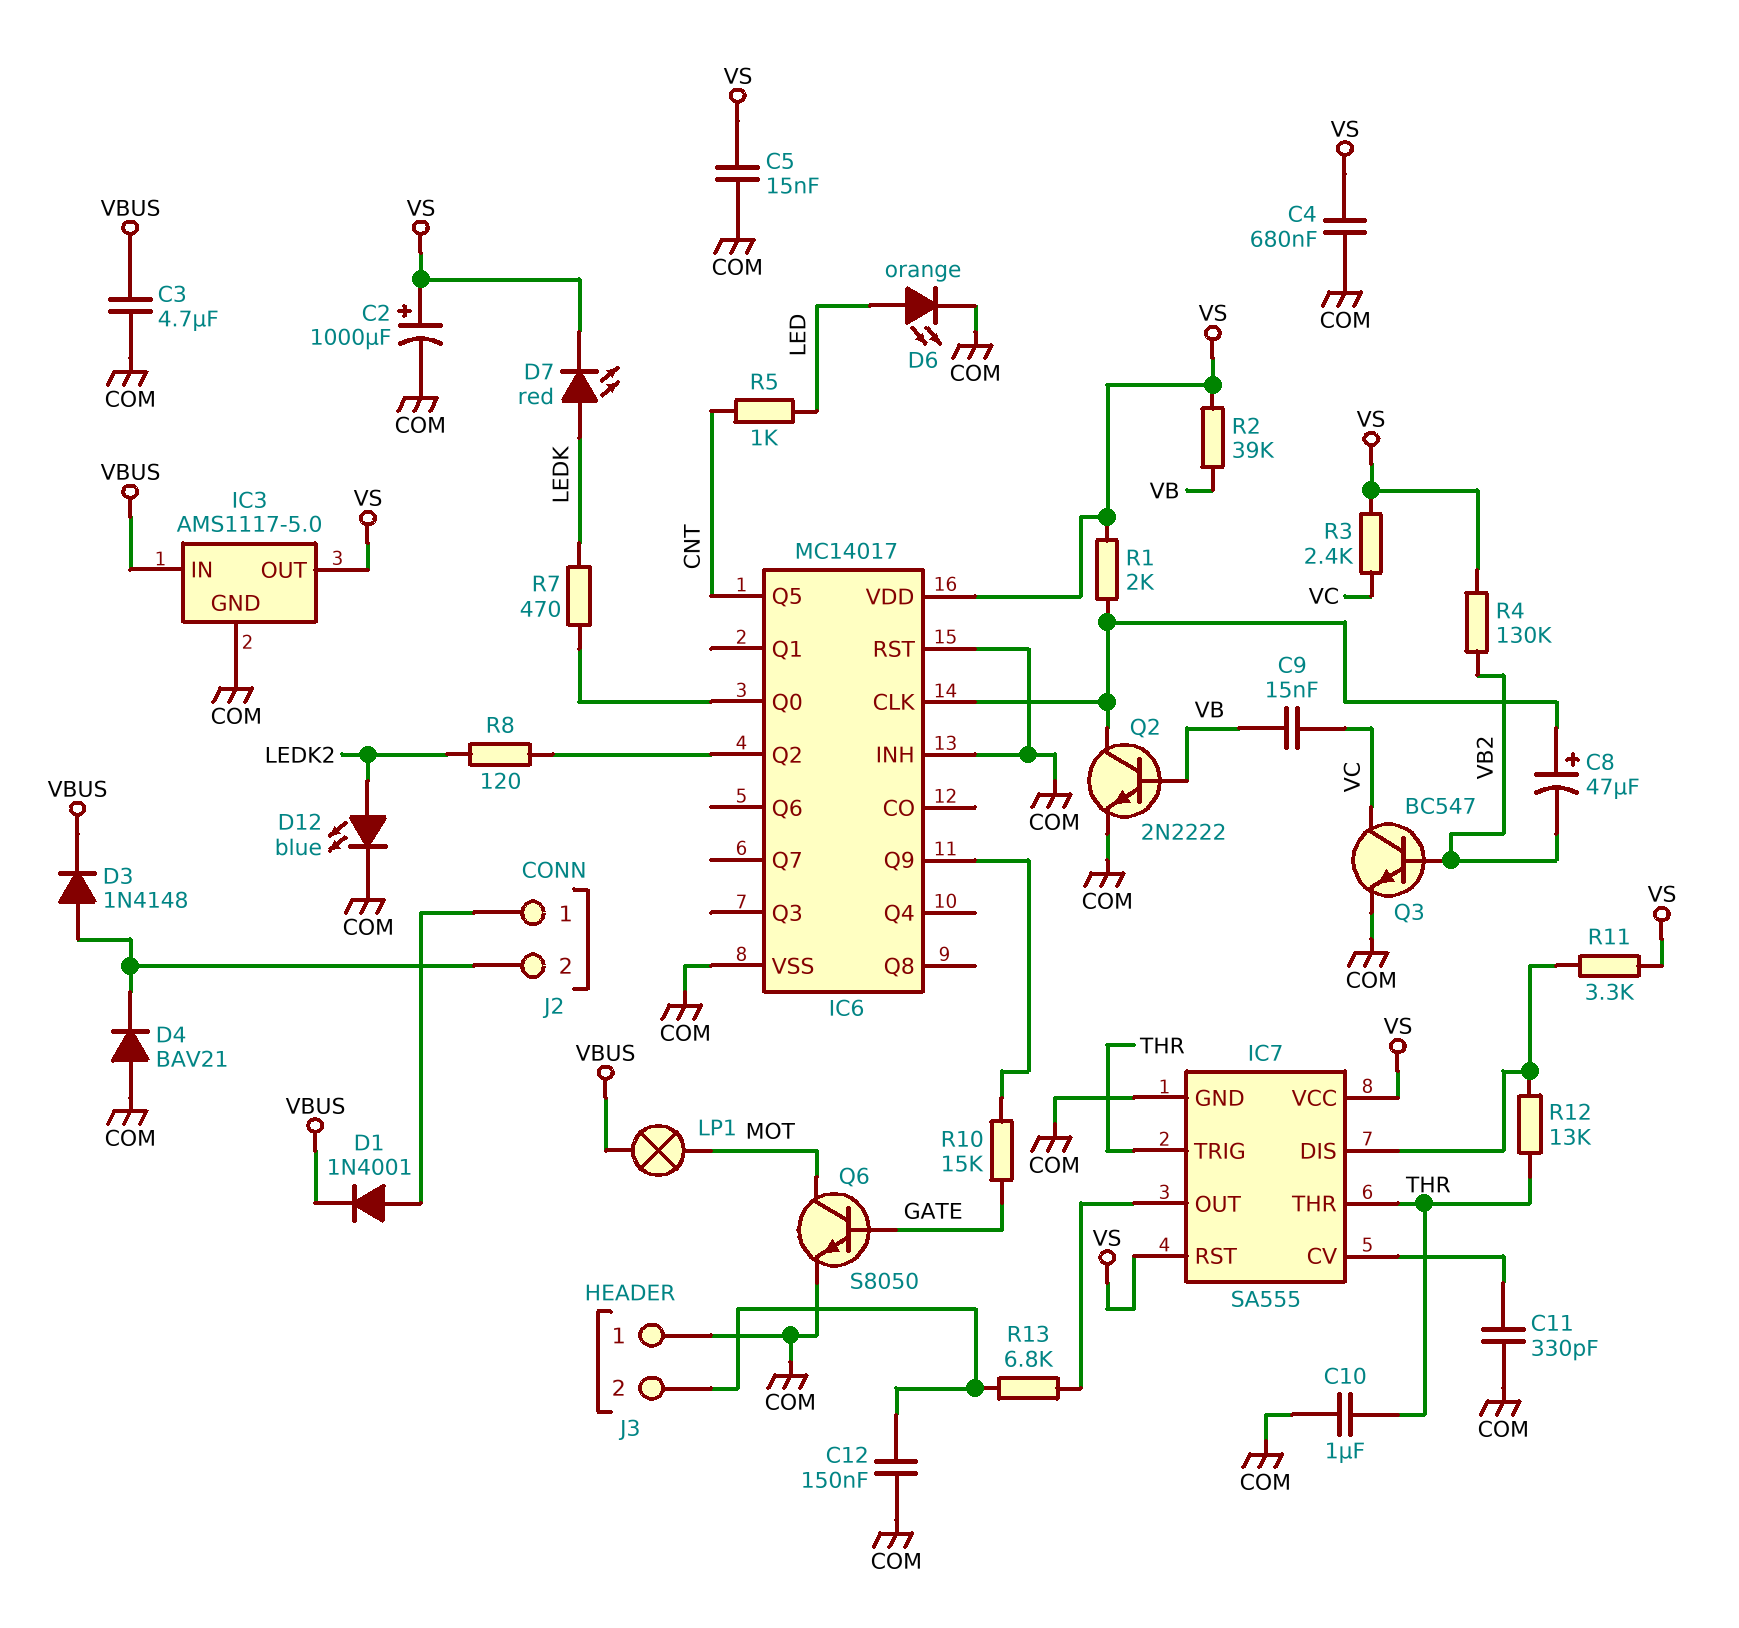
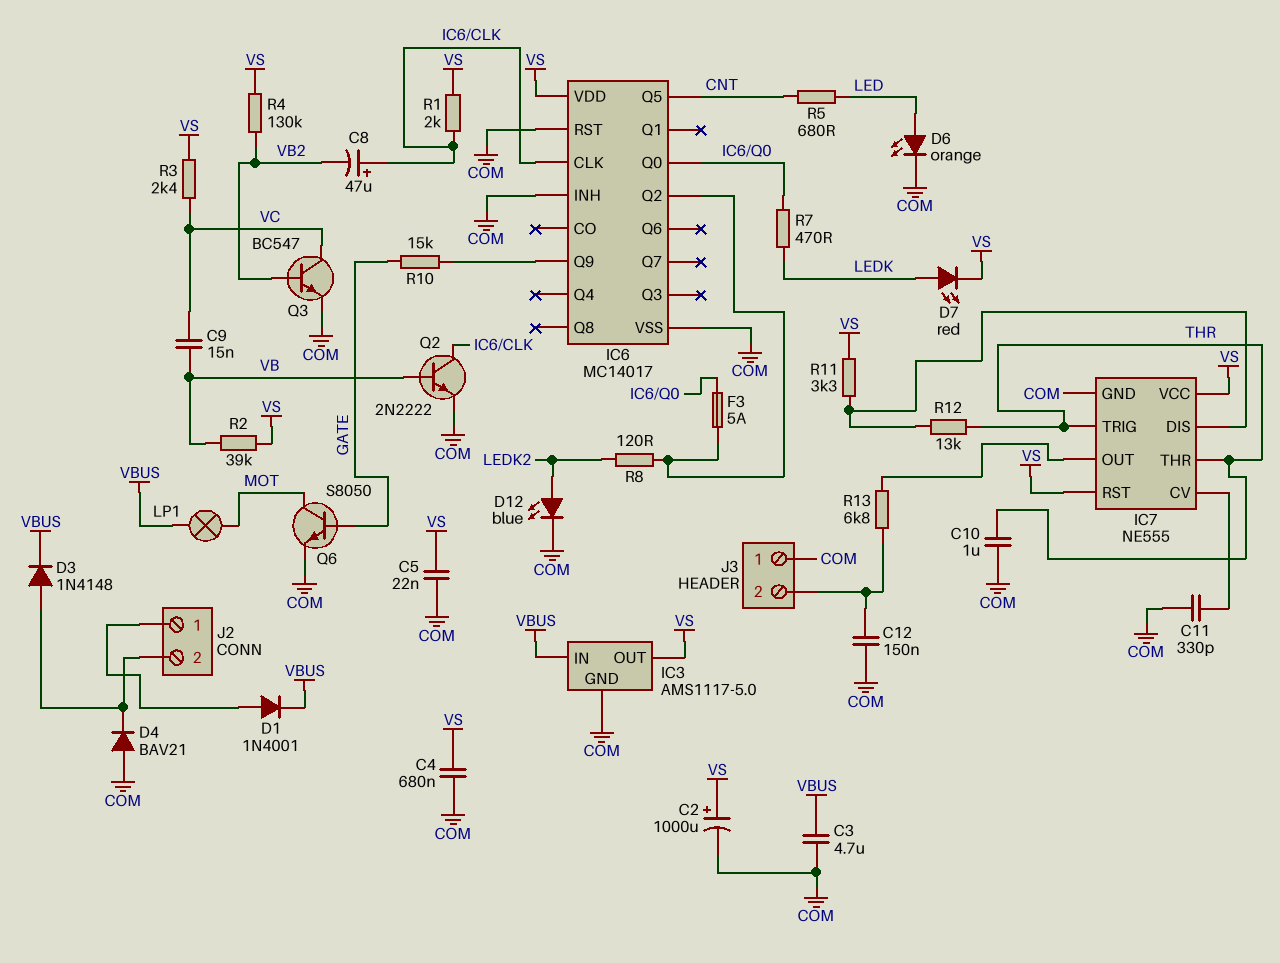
C5: 15nF (COM, VS) -> 22nF (COM, VS)
F3: none -> 5A (IC6/Q0, IC6/Q2)
IC7: SA555 -> NE555
R5: 1k (CNT, LED) -> 680 (CNT, LED)

